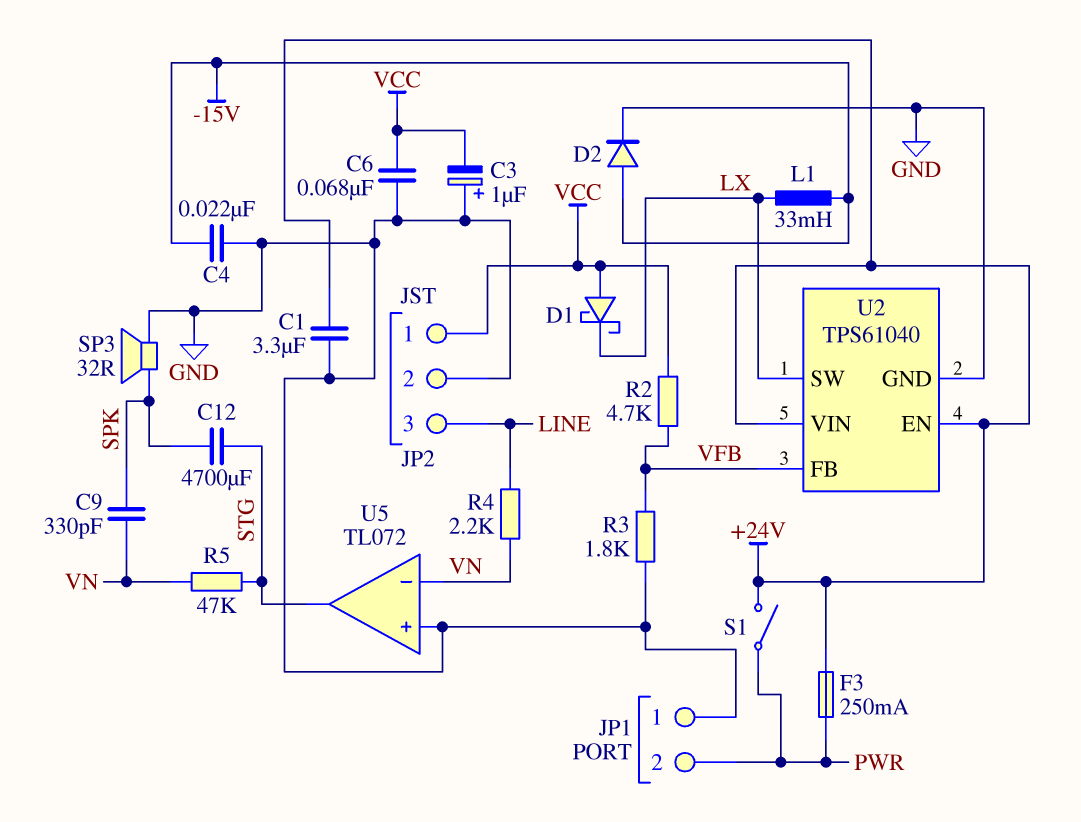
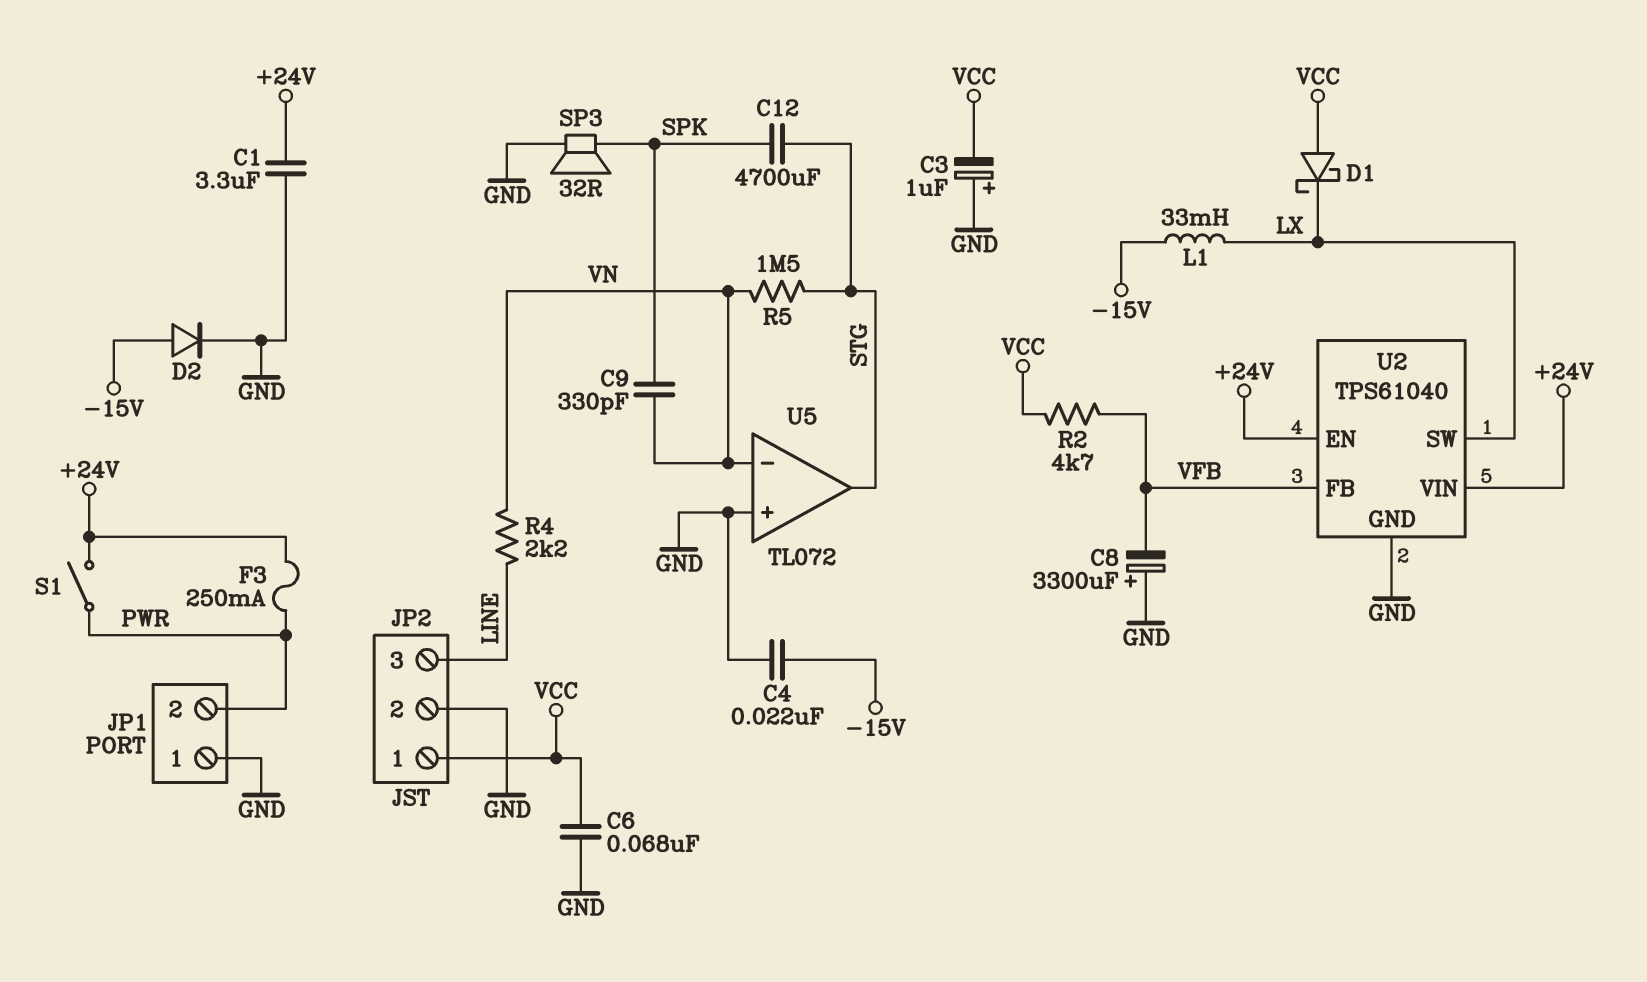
C8: none -> 3300uF (plus GND, minus VFB)
R3: 1.8k (GND, VFB) -> none
R5: 47k (STG, VN) -> 1.5M (STG, VN)

